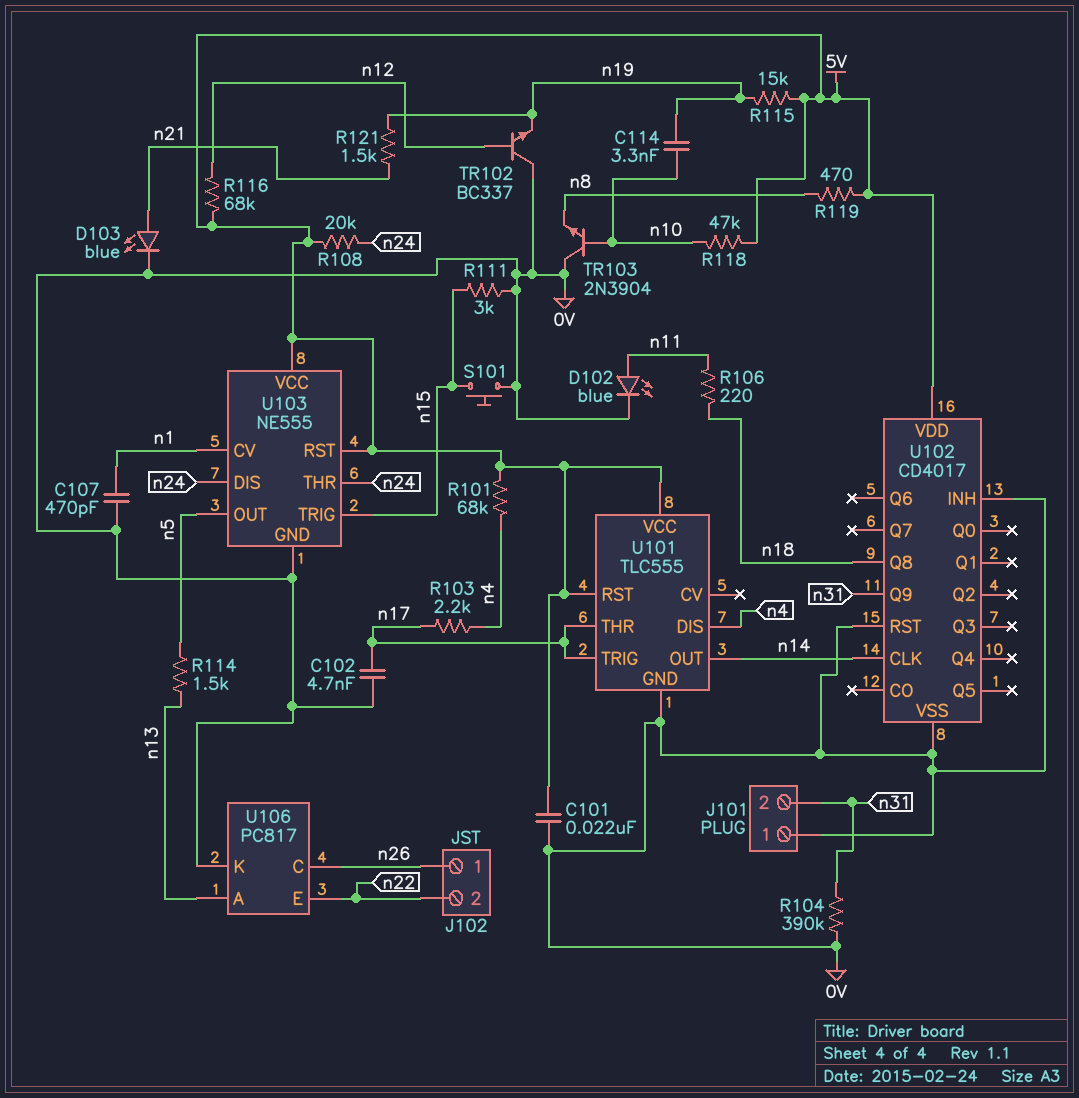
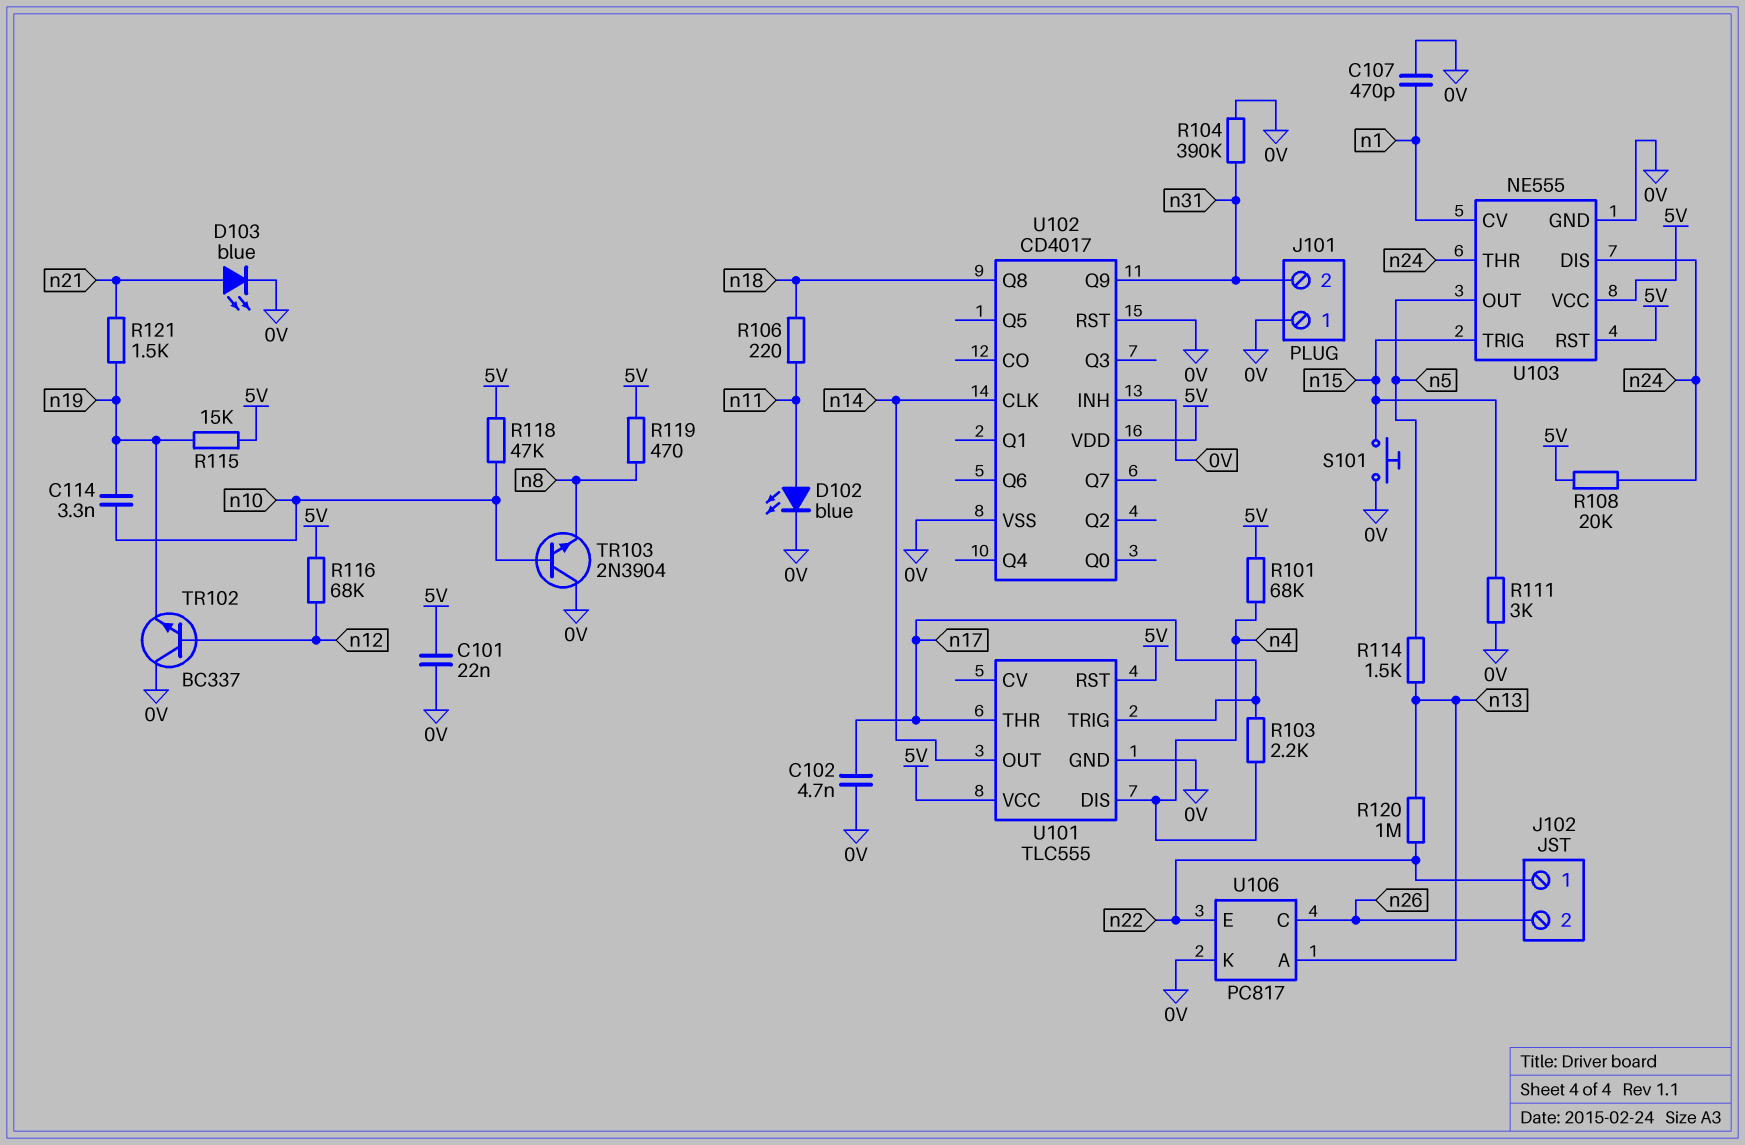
J102 pin 1: n26 -> n22
J102 pin 2: n22 -> n26
R120: none -> 1M (n13, n22)

